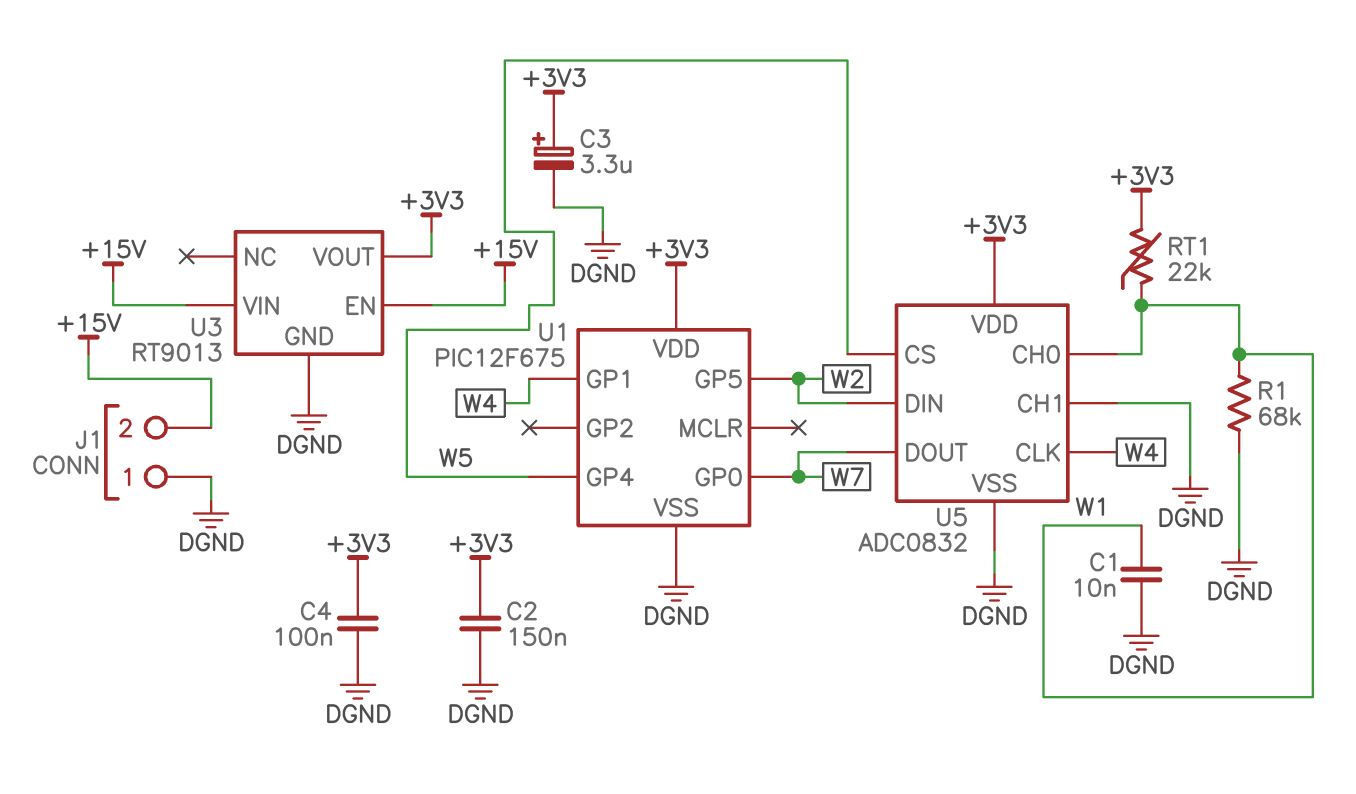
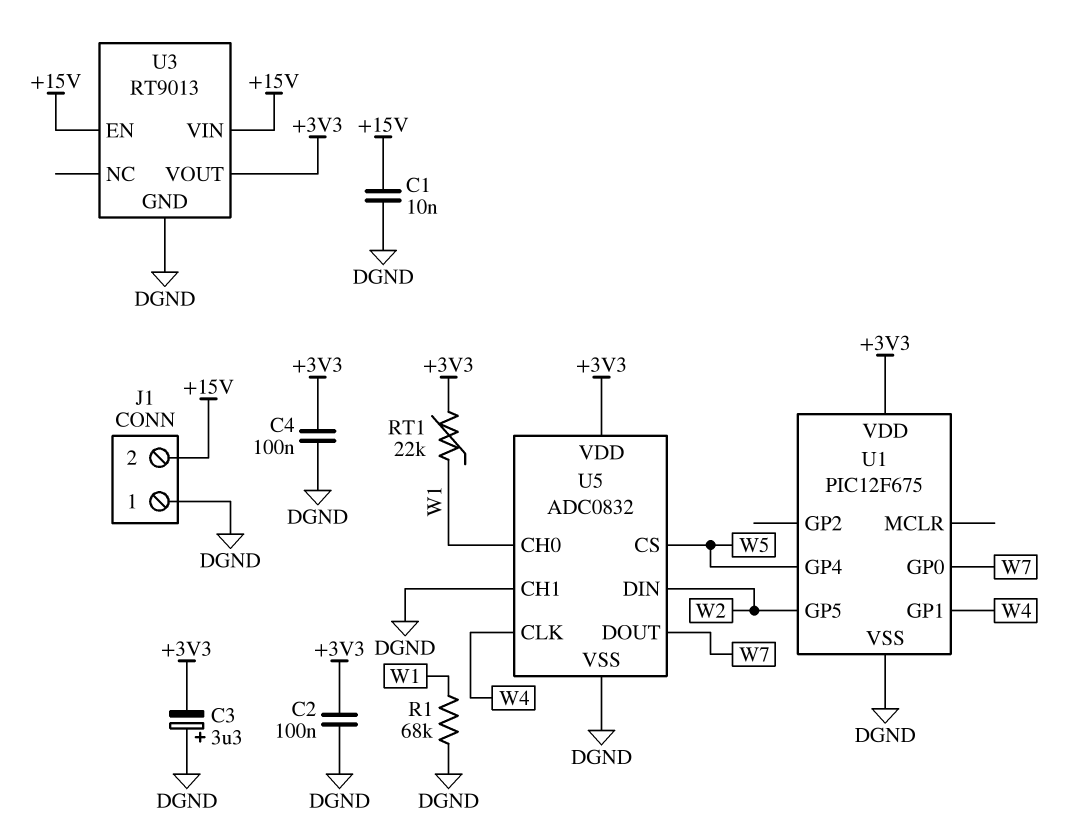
C1: 10nF (DGND, W1) -> 10nF (+15V, DGND)
C2: 150nF (+3V3, DGND) -> 100nF (+3V3, DGND)
C3: 3.3uF (plus +3V3, minus DGND) -> 3.3uF (plus DGND, minus +3V3)

